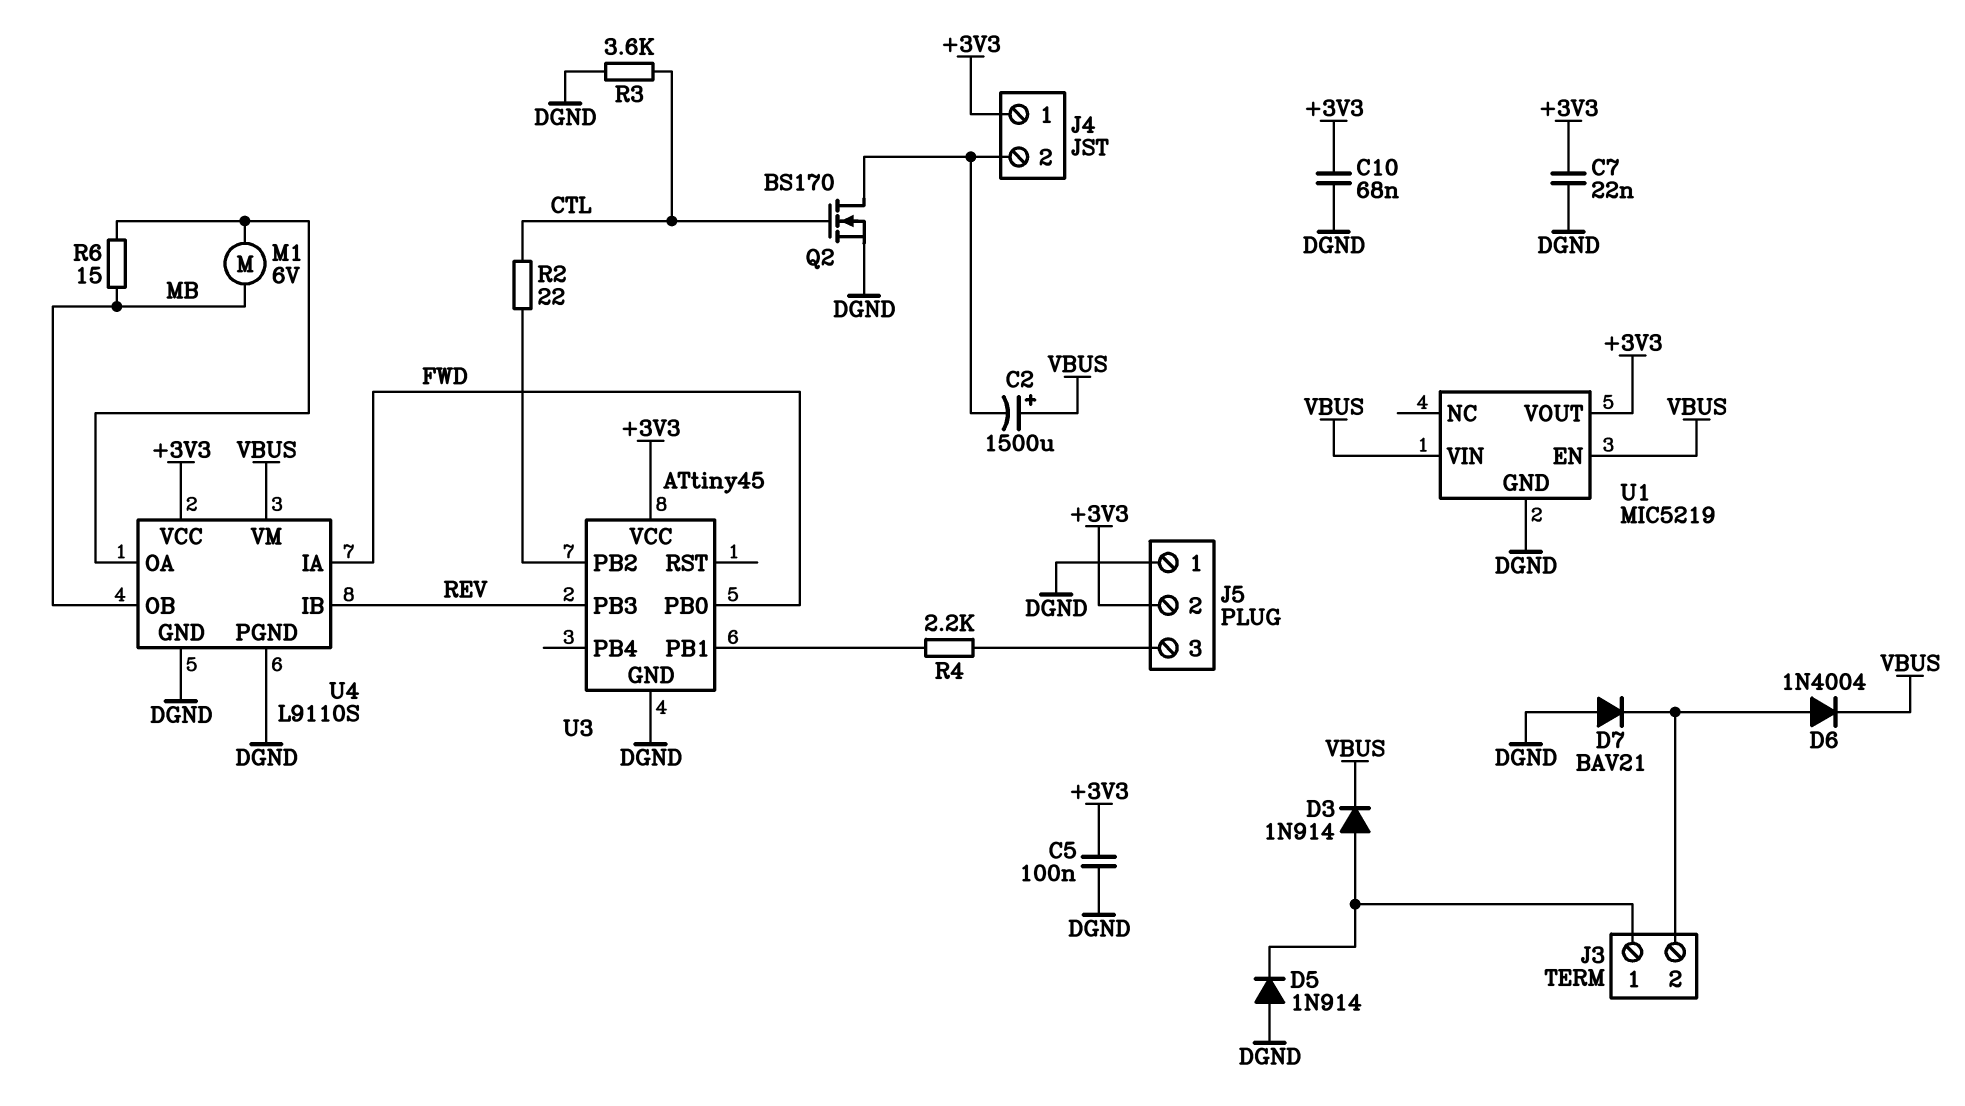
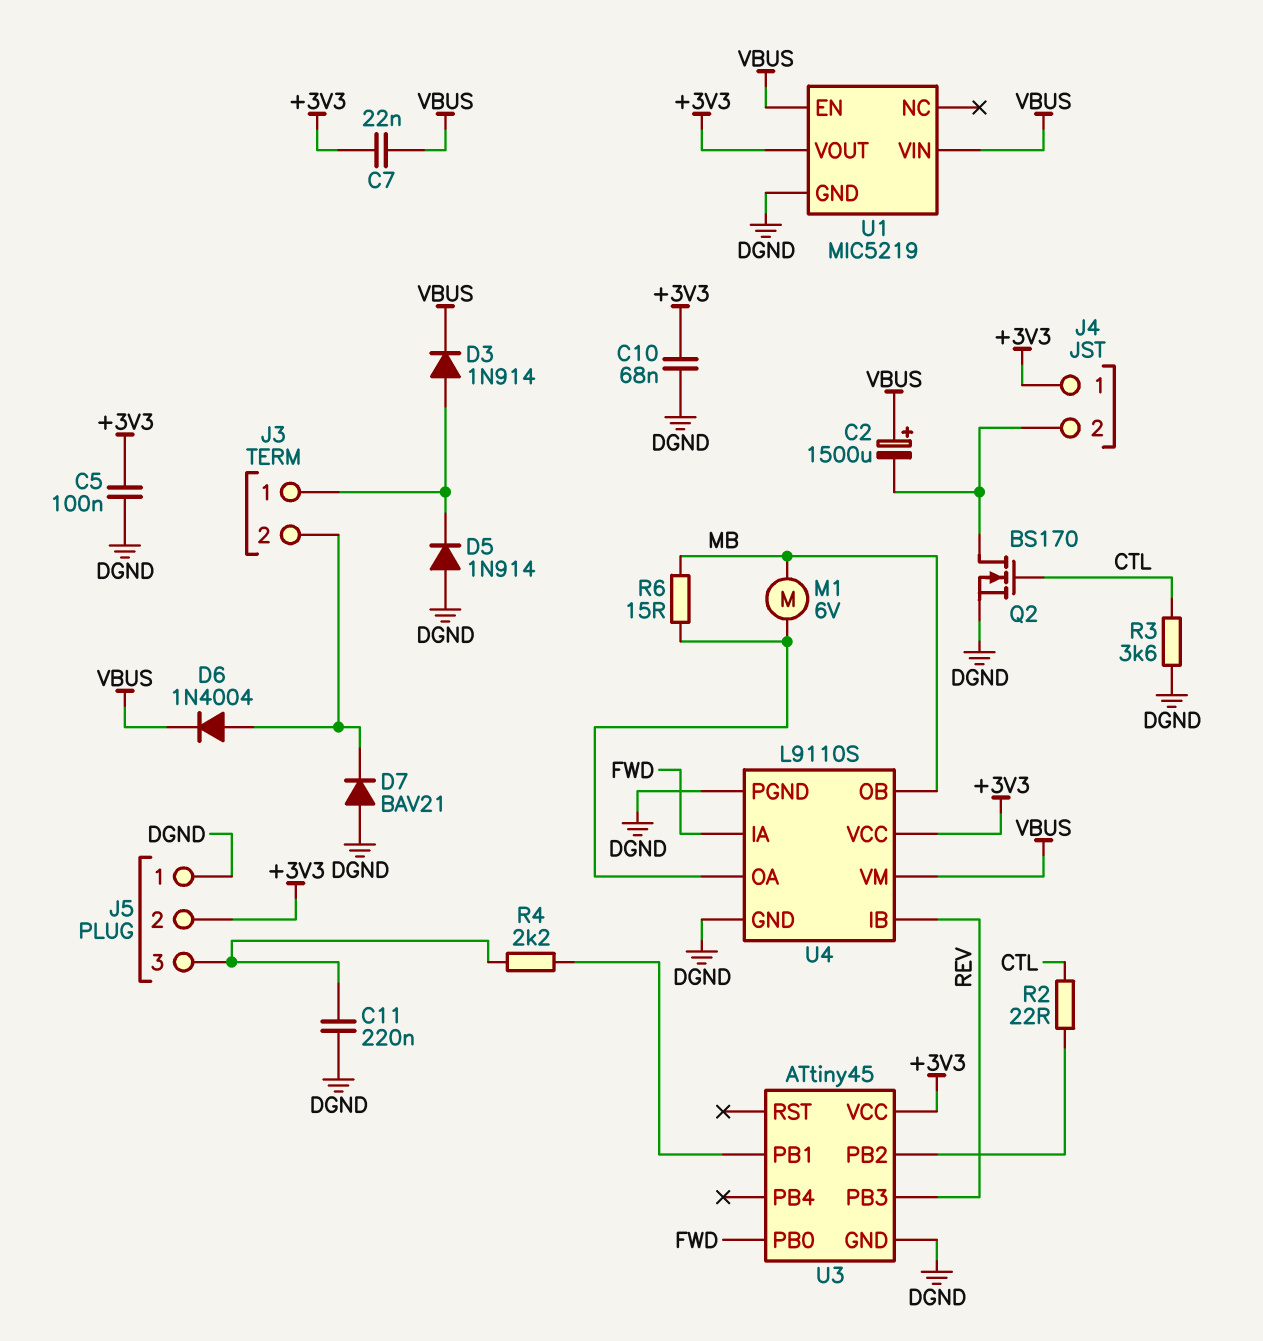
C7: 22nF (+3V3, DGND) -> 22nF (+3V3, VBUS)
C11: none -> 220nF (DGND, J5/3)

